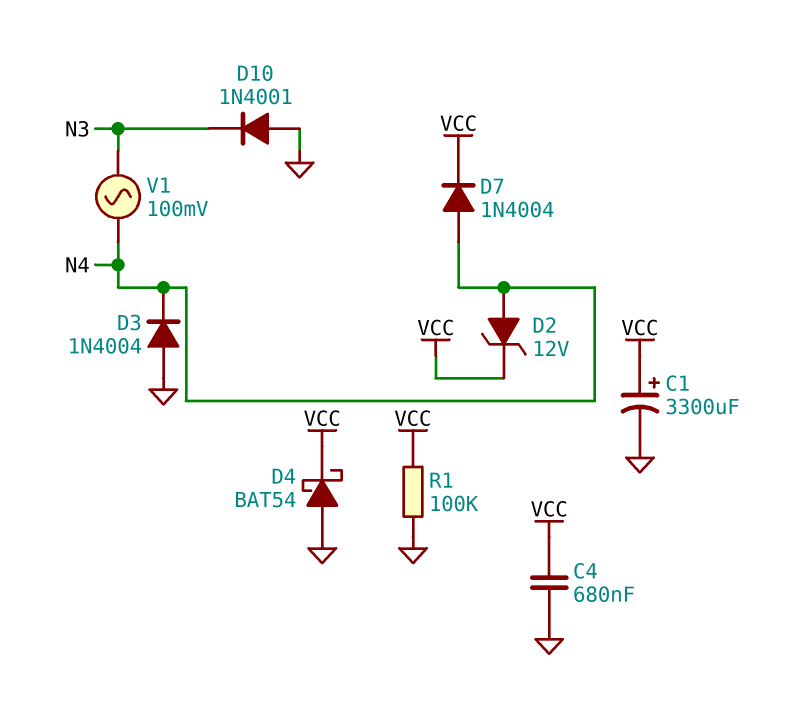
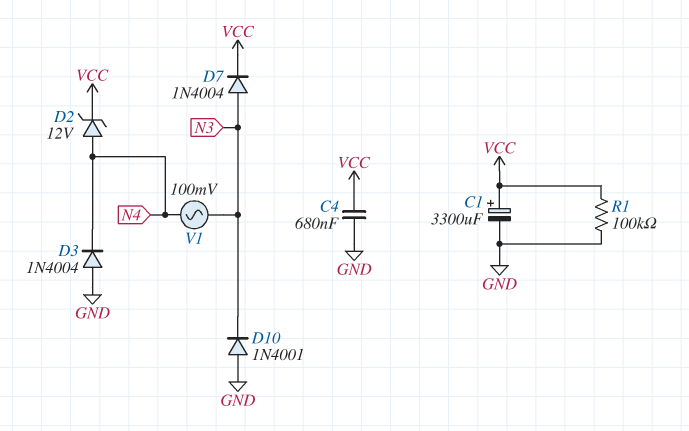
D4: schottky BAT54 (A GND, K VCC) -> none
D7: diode 1N4004 (A N4, K VCC) -> diode 1N4004 (A N3, K VCC)

